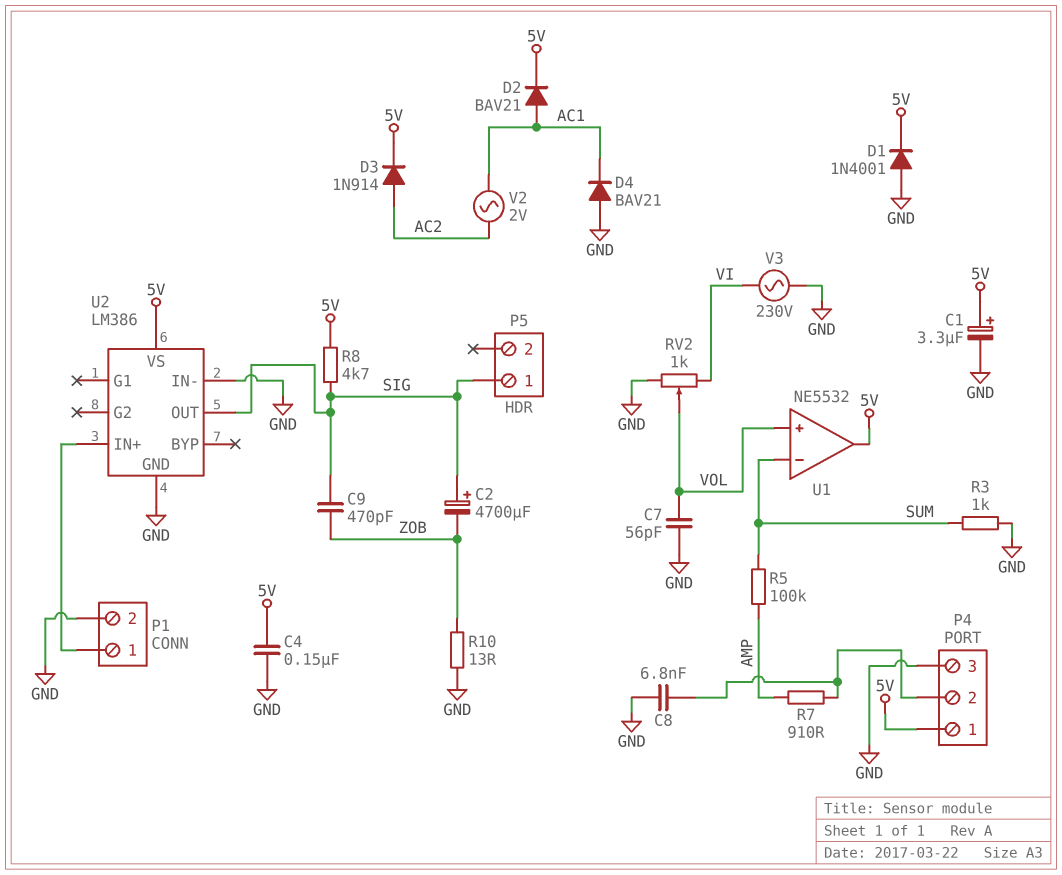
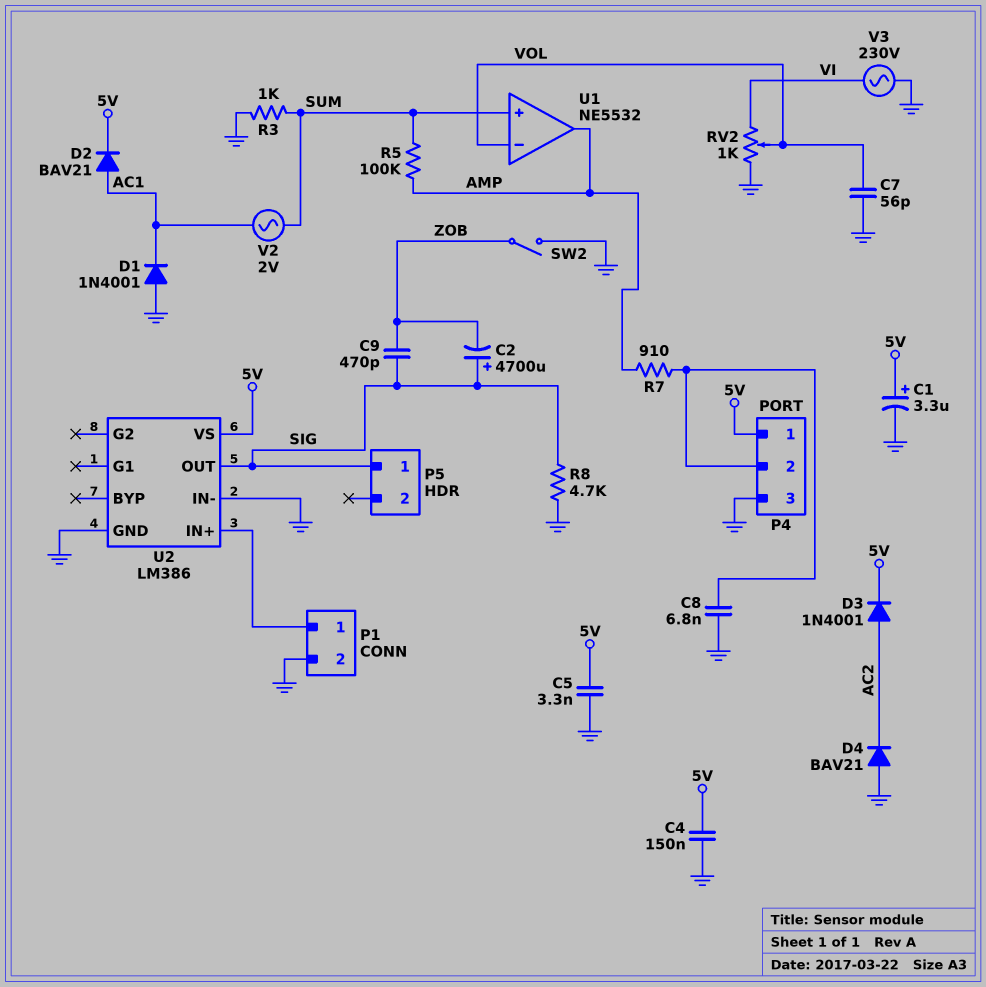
C5: none -> 3.3nF (5V, GND)
D1: diode 1N4001 (A GND, K 5V) -> diode 1N4001 (A GND, K AC1)
D3: diode 1N914 (A AC2, K 5V) -> diode 1N4001 (A AC2, K 5V)
D4: diode BAV21 (A GND, K AC1) -> diode BAV21 (A GND, K AC2)
R8: 4.7k (5V, SIG) -> 4.7k (GND, SIG)
R10: 13 (GND, ZOB) -> none
SW2: none -> switch (GND, ZOB)
U1 pin in+: VOL -> SUM
U1 pin in-: SUM -> VOL
U1 pin out: 5V -> AMP
V2: AC 2V (AC1, AC2) -> AC 2V (AC1, SUM)

